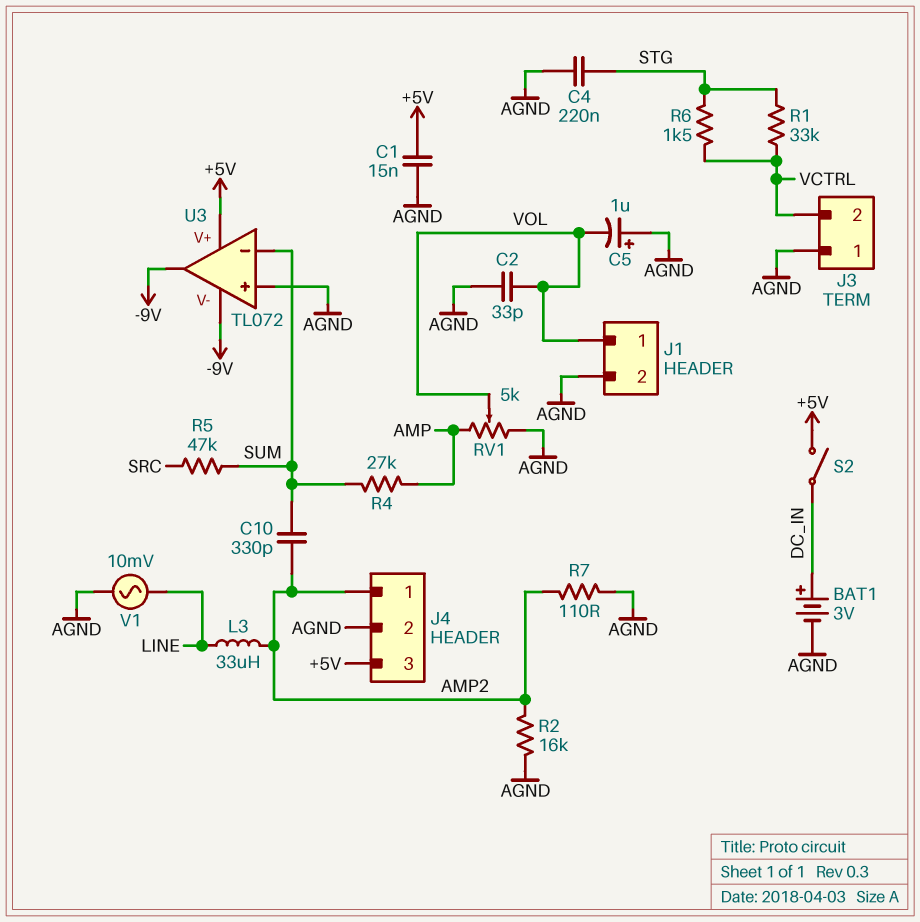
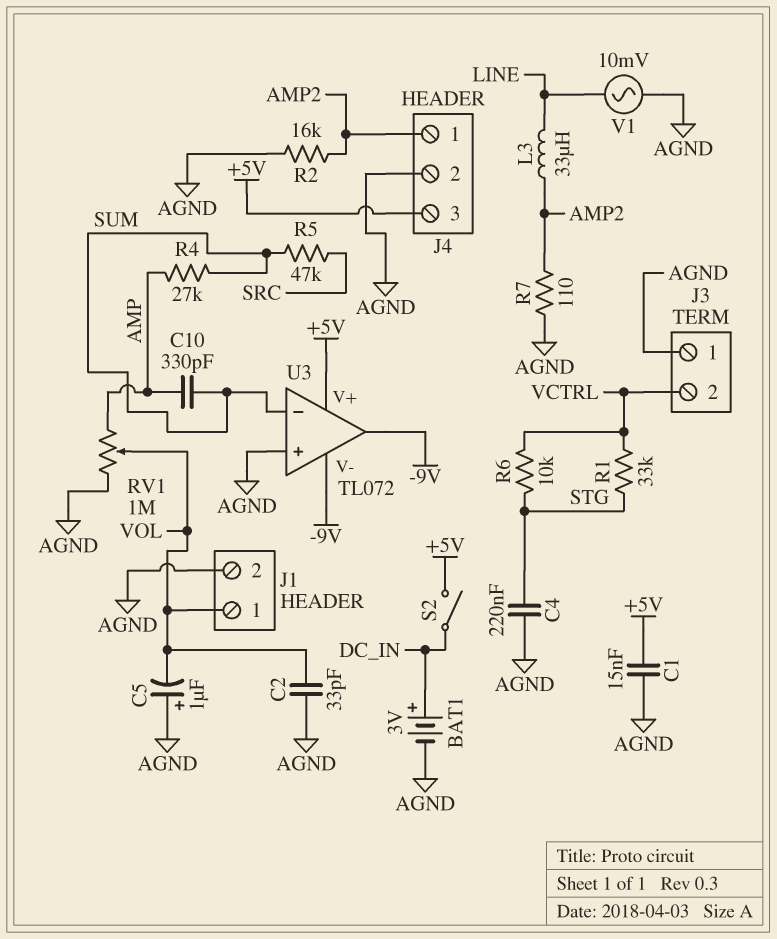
C10: 330pF (AMP2, SUM) -> 330pF (AMP, SUM)
R6: 1.5k (STG, VCTRL) -> 10k (STG, VCTRL)
RV1: 5k (AGND, AMP, wiper VOL) -> 1M (AGND, AMP, wiper VOL)

